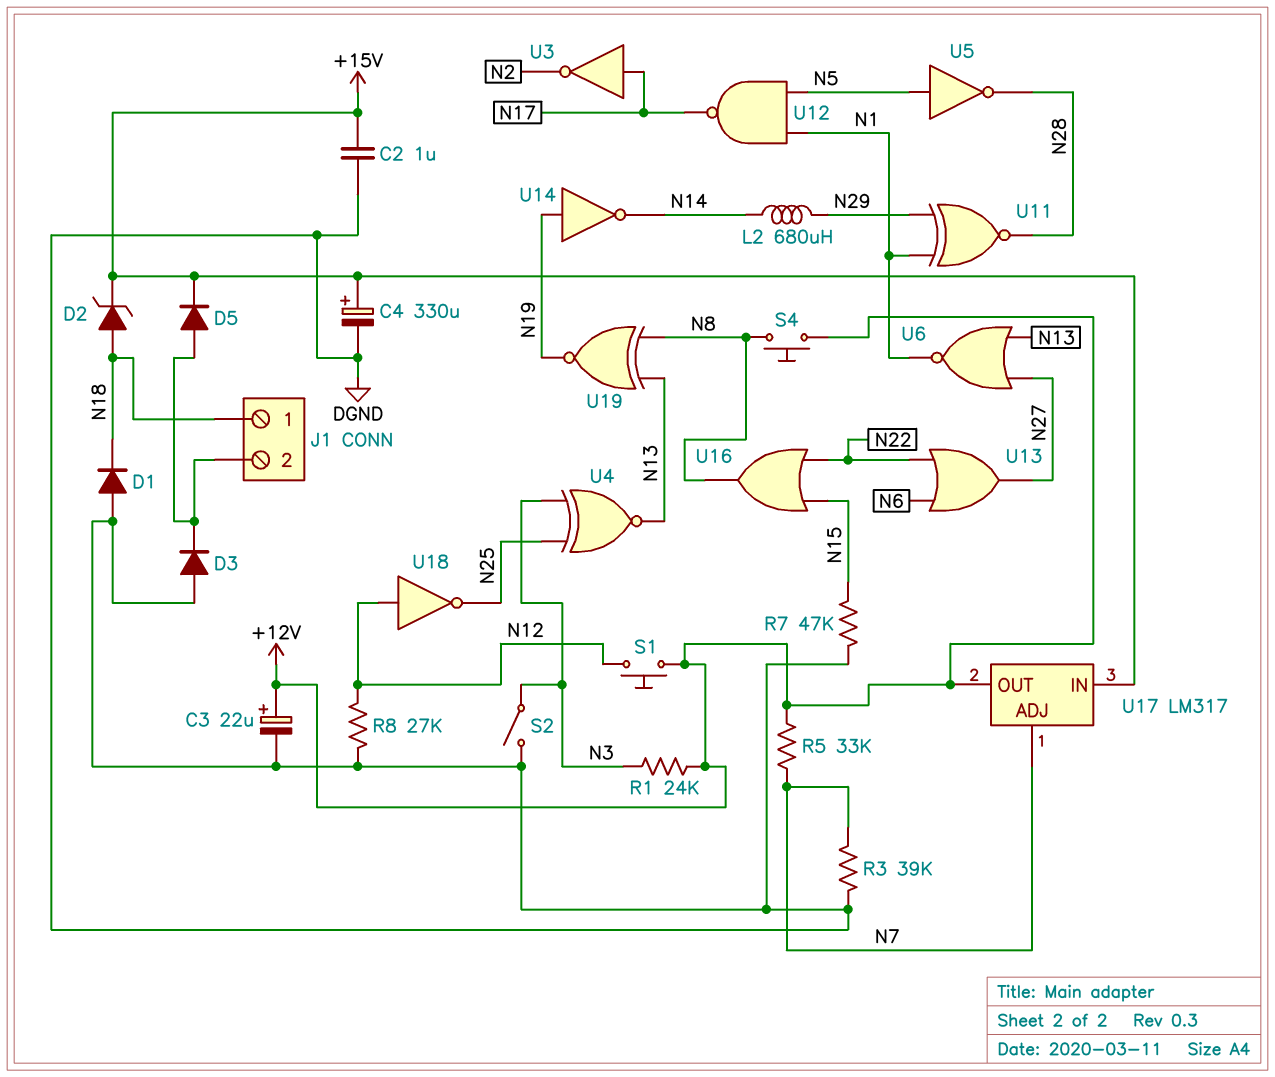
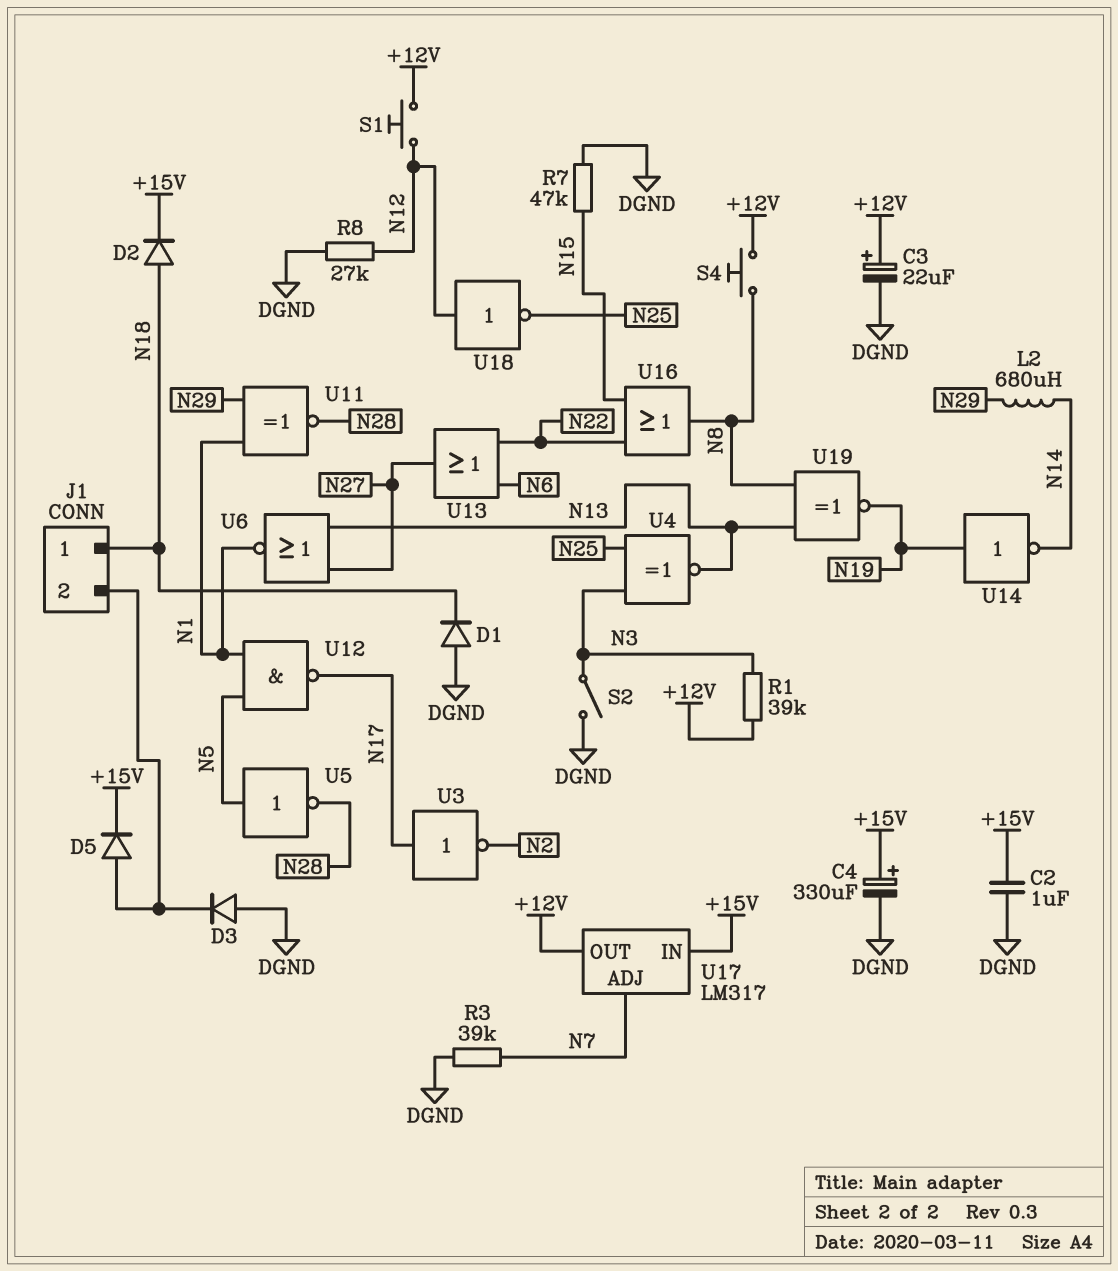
D2: zener (A N18, K +15V) -> diode (A N18, K +15V)
R1: 24k (+12V, N3) -> 39k (+12V, N3)
R5: 33k (+12V, N7) -> none

